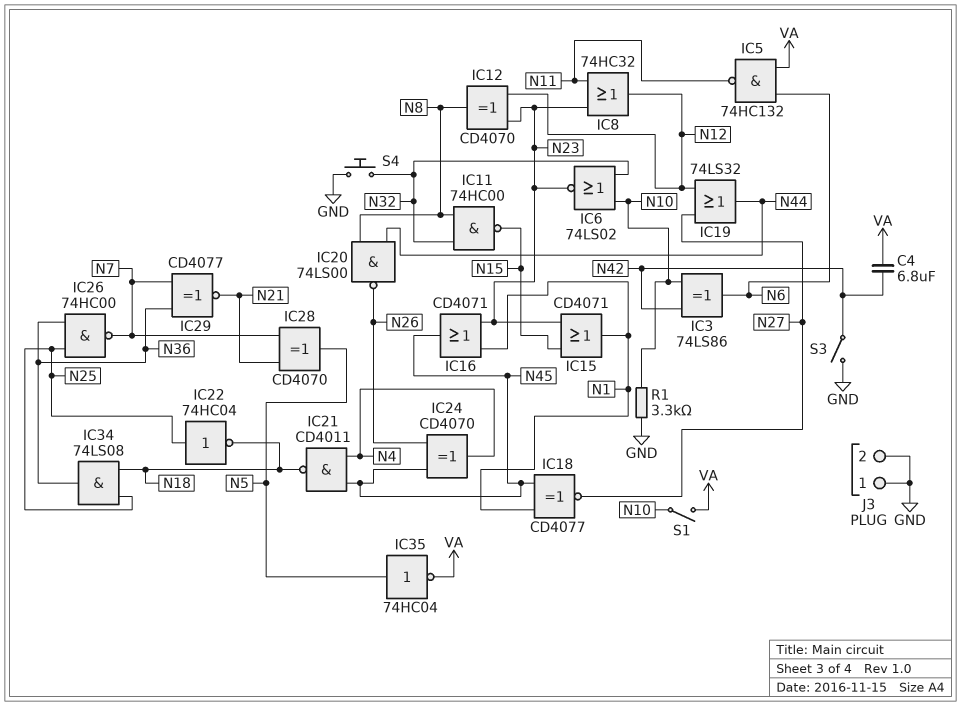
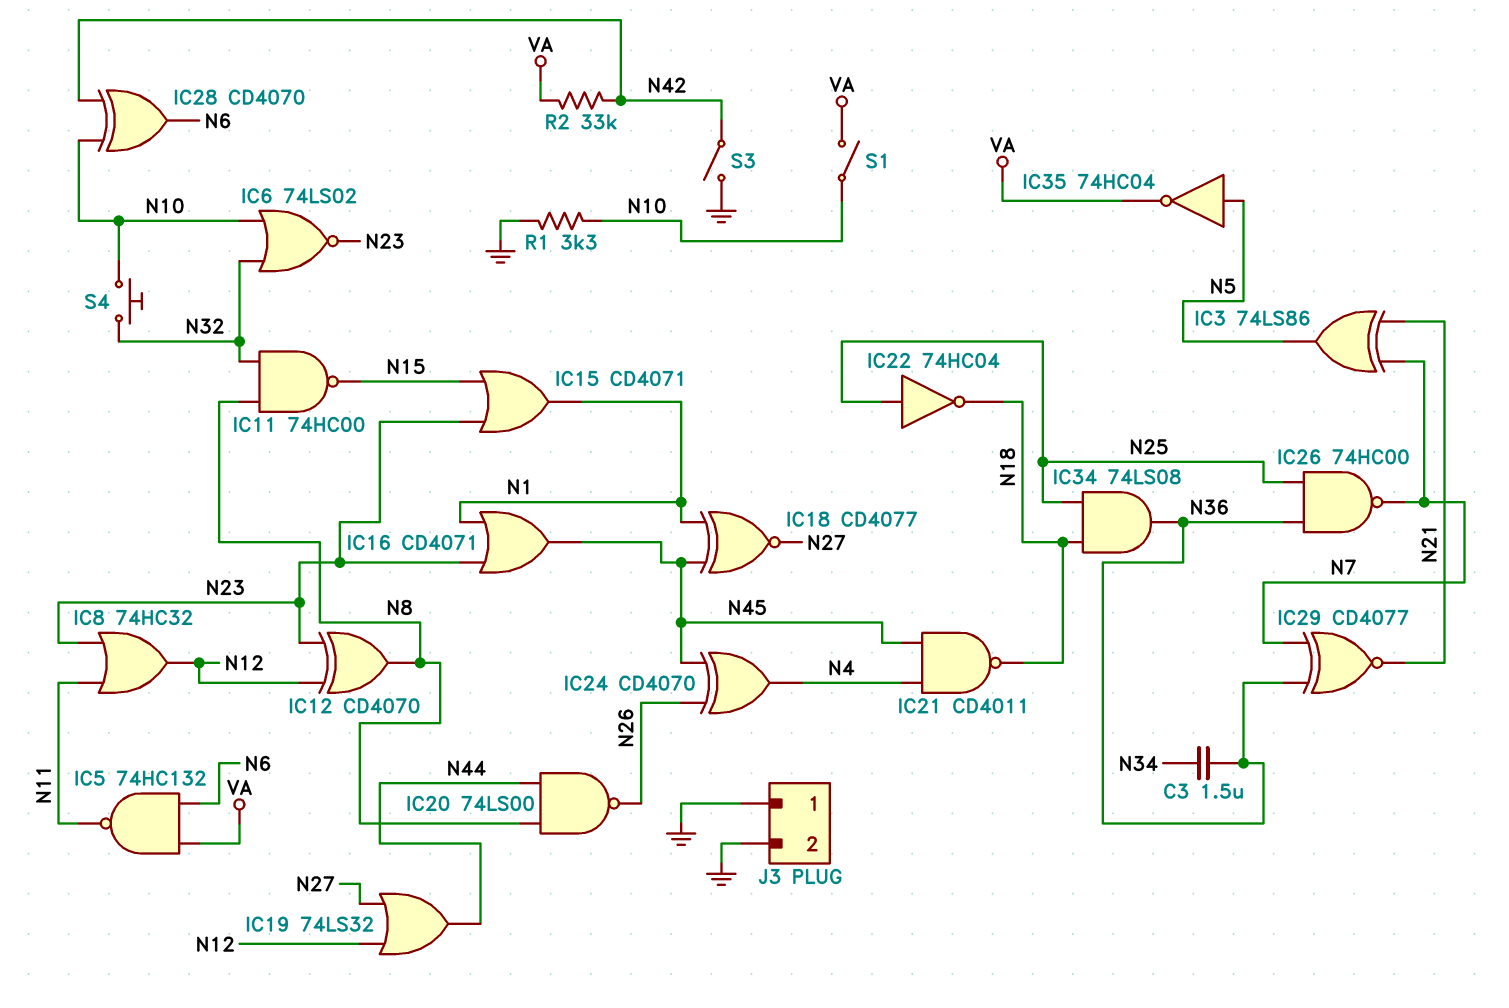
C3: none -> 1.5uF (N34, N36)
C4: 6.8uF (N42, VA) -> none
IC3: XOR 74LS86 (in N10, in N42, out N6) -> XOR 74LS86 (in N7, in N21, out N5)
IC28: XOR CD4070 (in N7, in N21, out N5) -> XOR CD4070 (in N10, in N42, out N6)
R2: none -> 33k (N42, VA)
S4: button (GND, N32) -> button (N10, N32)

